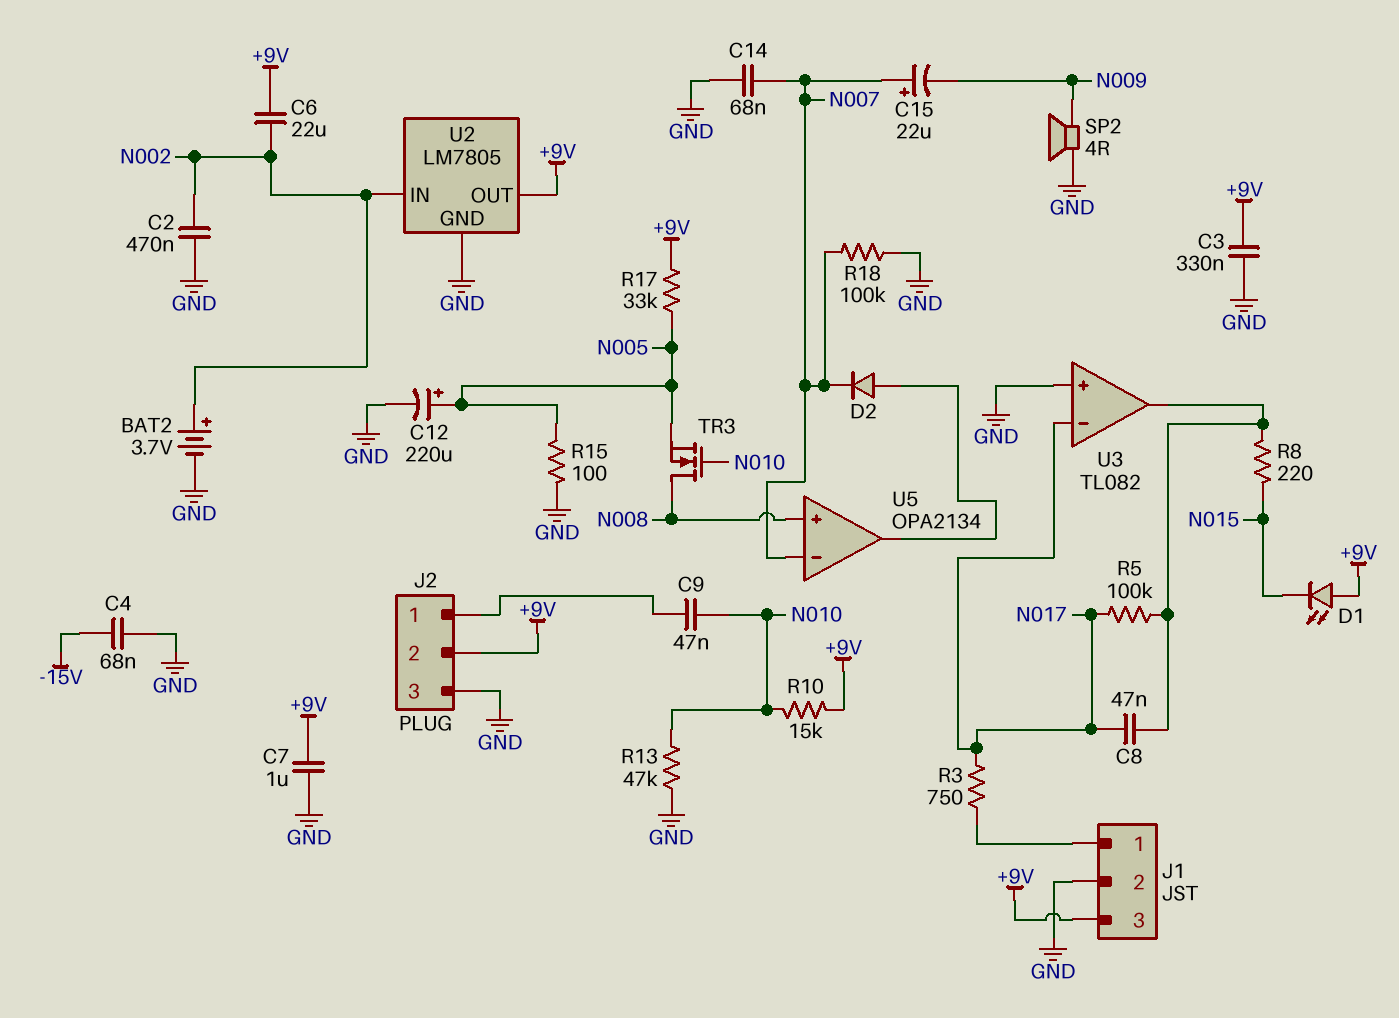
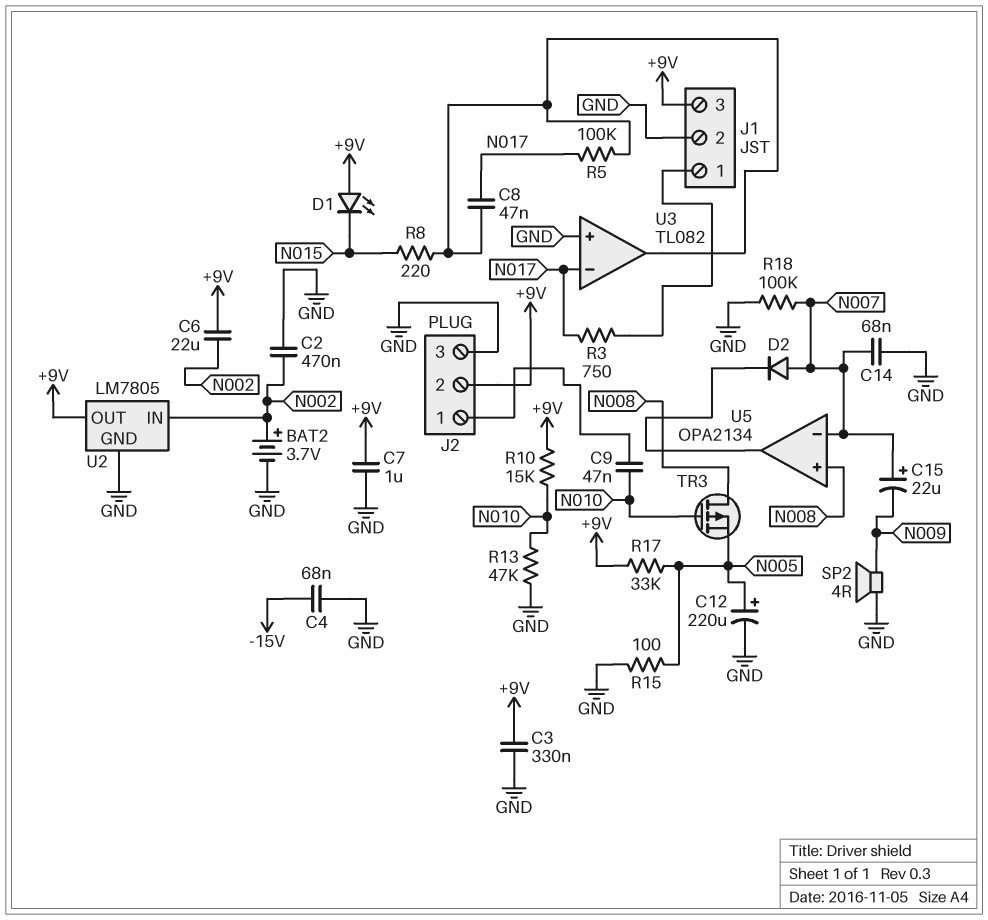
D2: diode (A U5/out, K N007) -> diode (A N007, K U5/out)
TR3: NMOS (G N010, D N008, S N005) -> PMOS (G N010, D N008, S N005)

